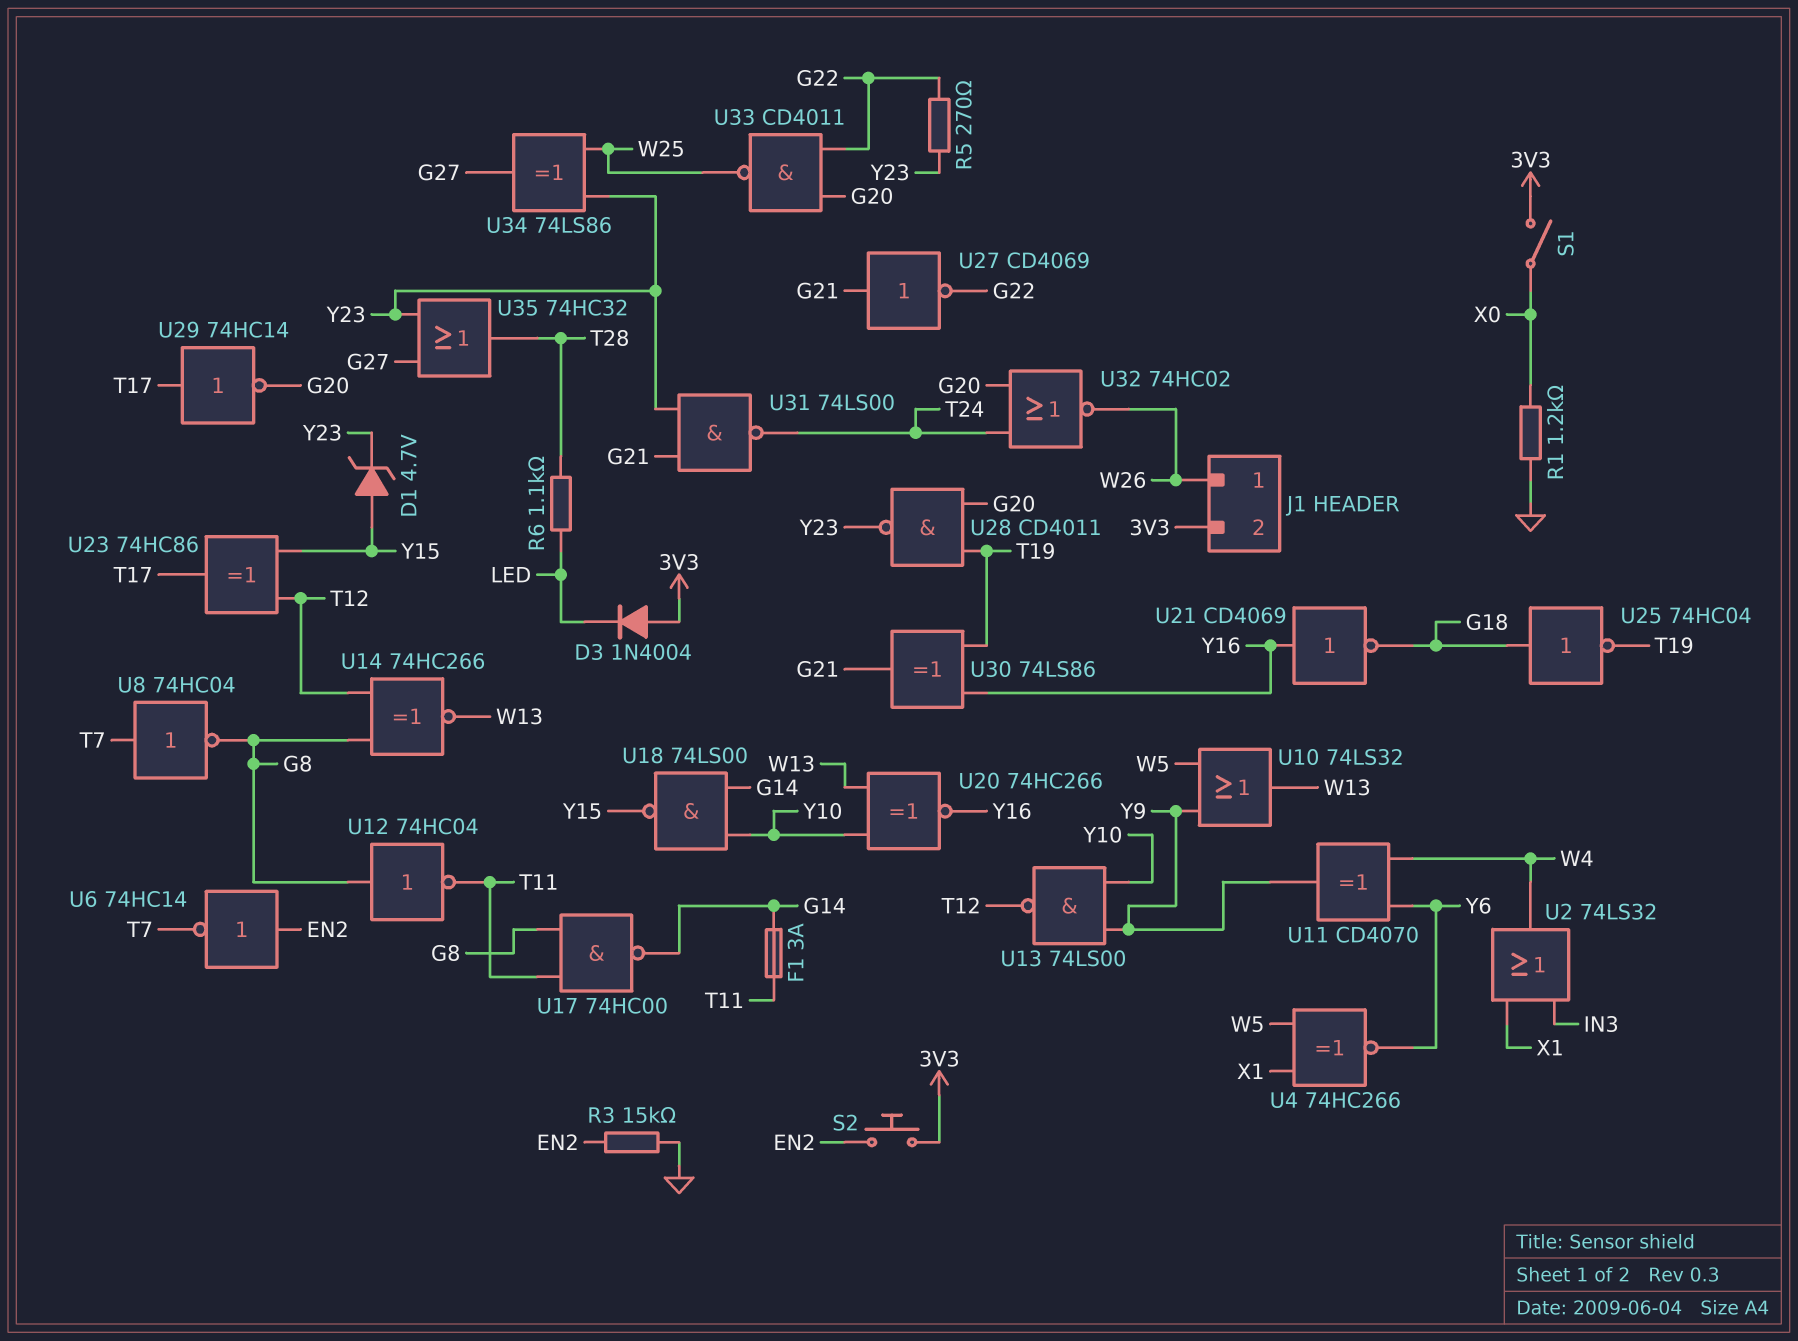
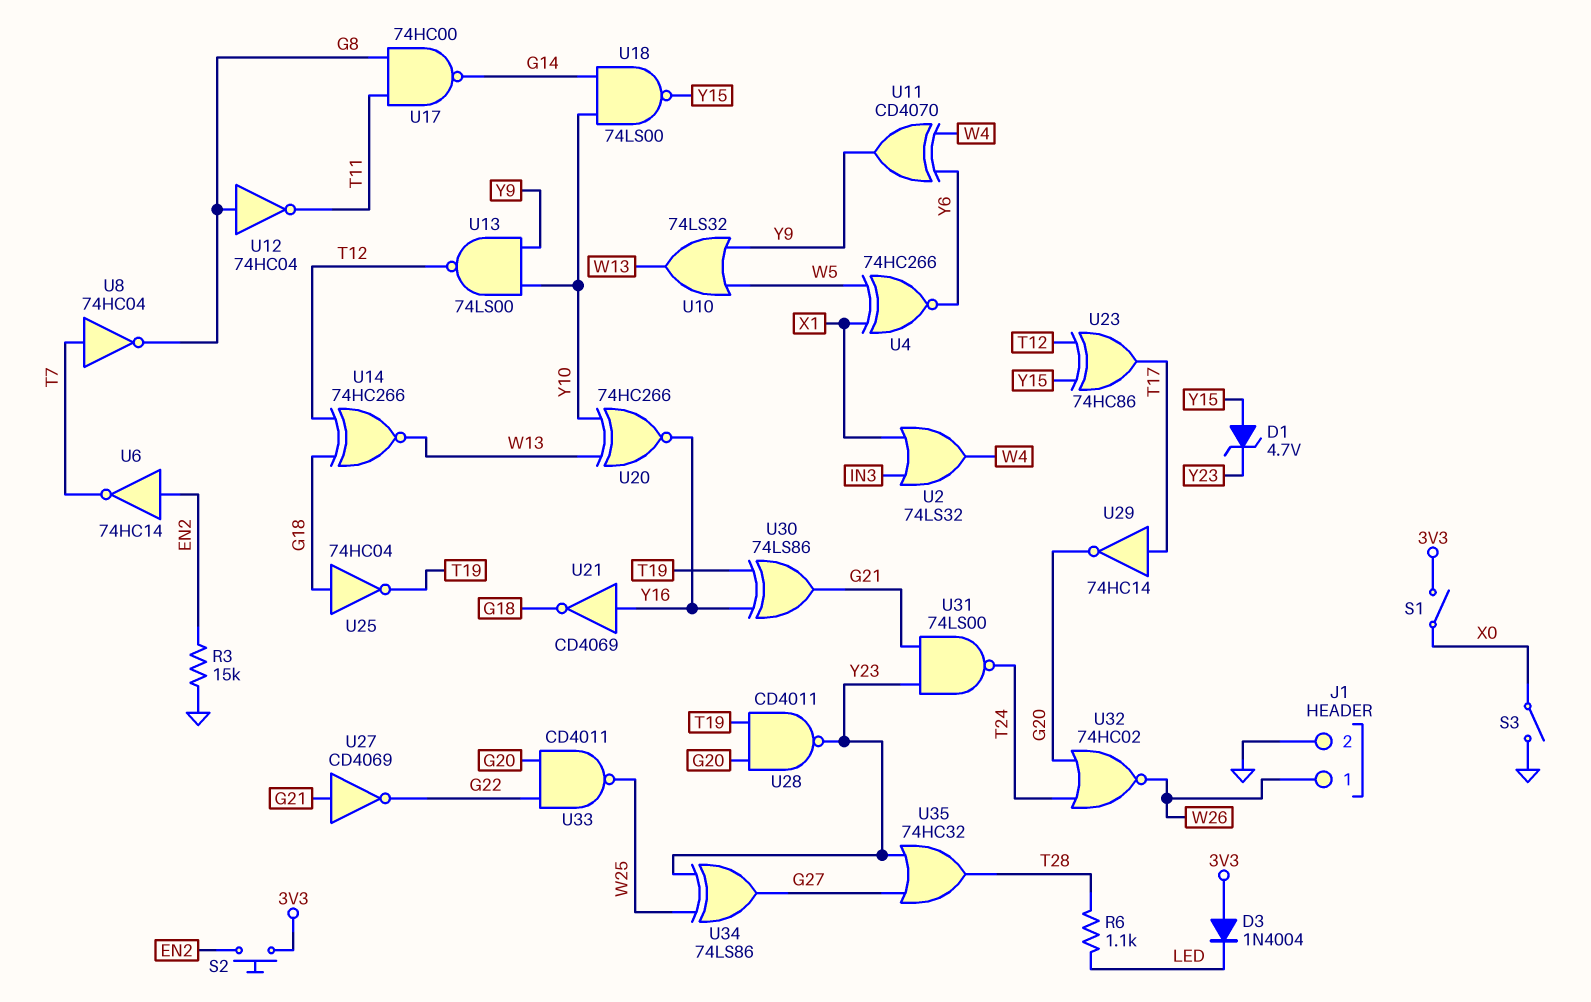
F1: 3A (G14, T11) -> none
J1 pin 2: 3V3 -> GND
R1: 1.2k (GND, X0) -> none
R5: 270 (G22, Y23) -> none
S3: none -> switch (GND, X0)
U14: XNOR 74HC266 (in G8, in T12, out W13) -> XNOR 74HC266 (in G18, in T12, out W13)

